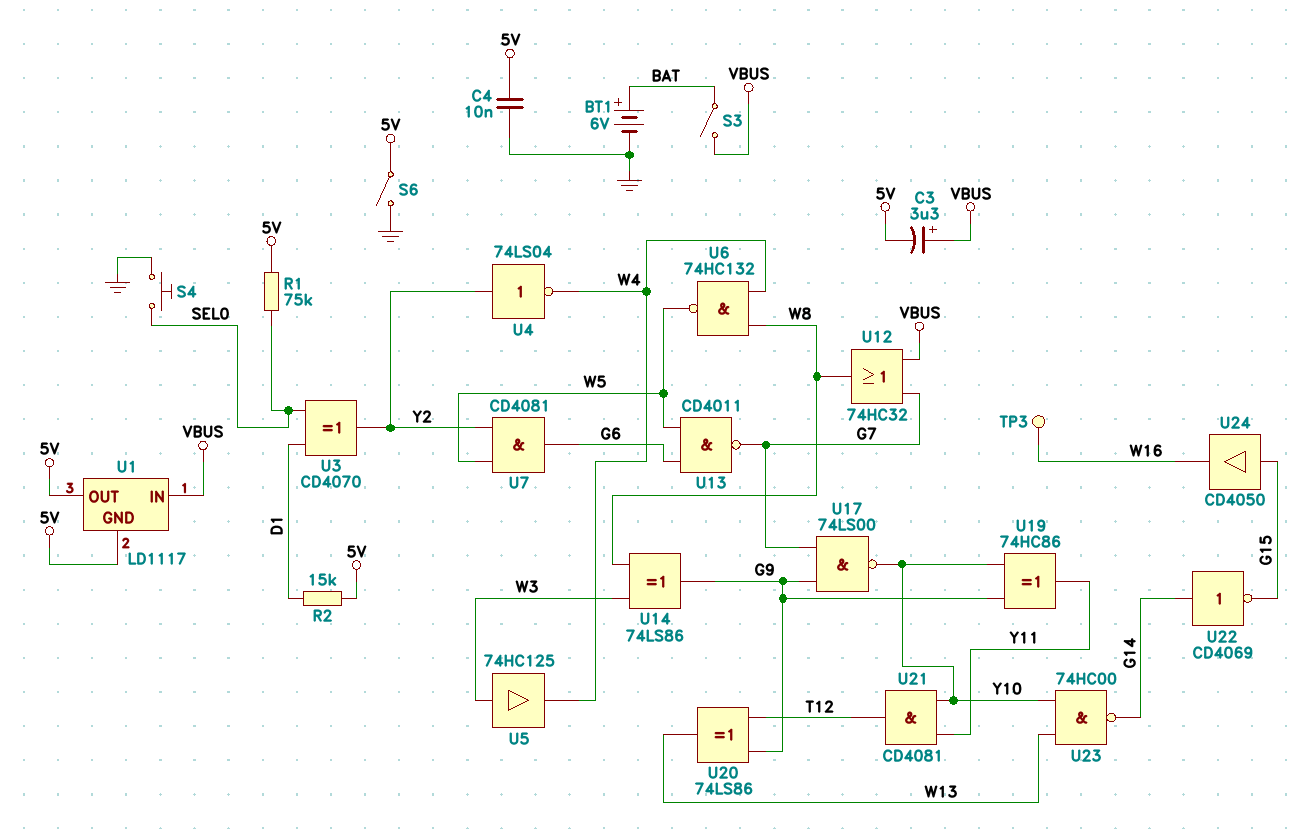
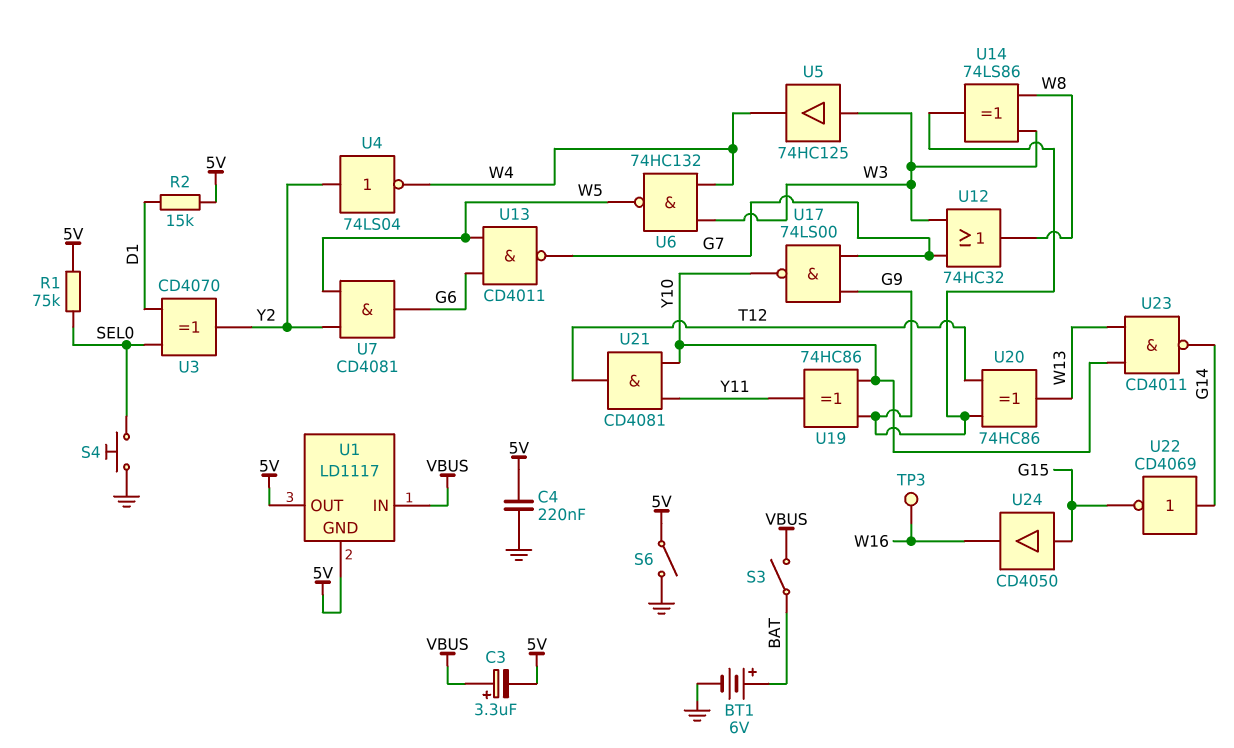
C4: 10nF (5V, GND) -> 220nF (5V, GND)
U6: NAND 74HC132 (in W4, in W8, out W5) -> NAND 74HC132 (in W3, in W4, out W5)
U12: OR 74HC32 (in G7, in VBUS, out W8) -> OR 74HC32 (in G7, in W3, out W8)
U20: XOR 74LS86 (in G9, in T12, out W13) -> XOR 74HC86 (in G9, in T12, out W13)
U23: NAND 74HC00 (in W13, in Y10, out G14) -> NAND CD4011 (in W13, in Y10, out G14)

